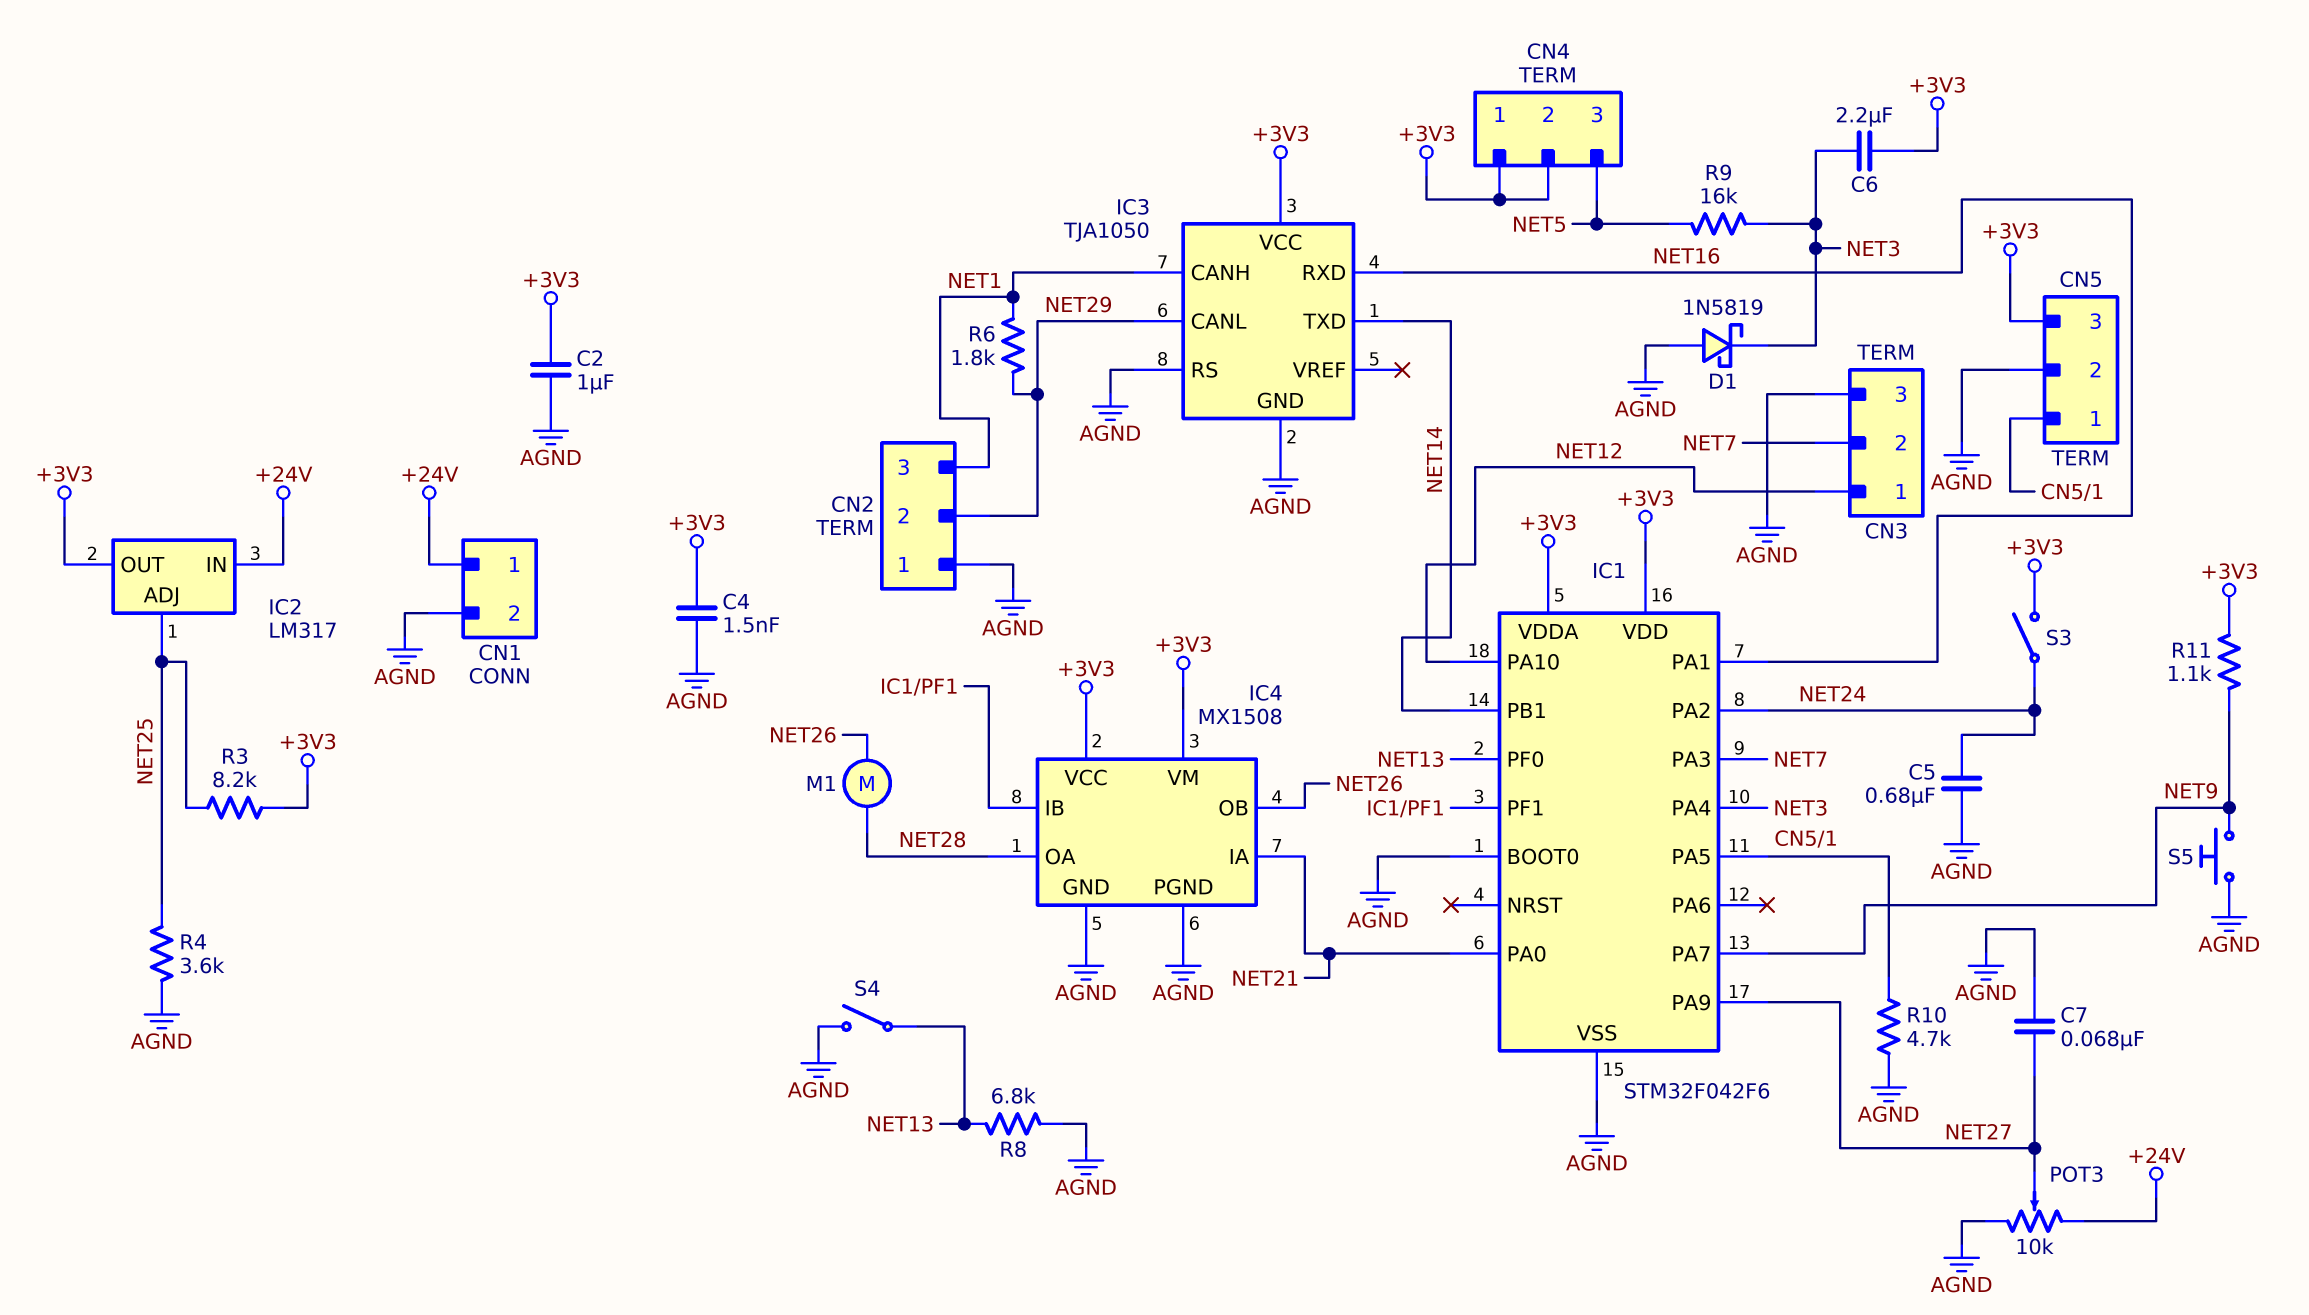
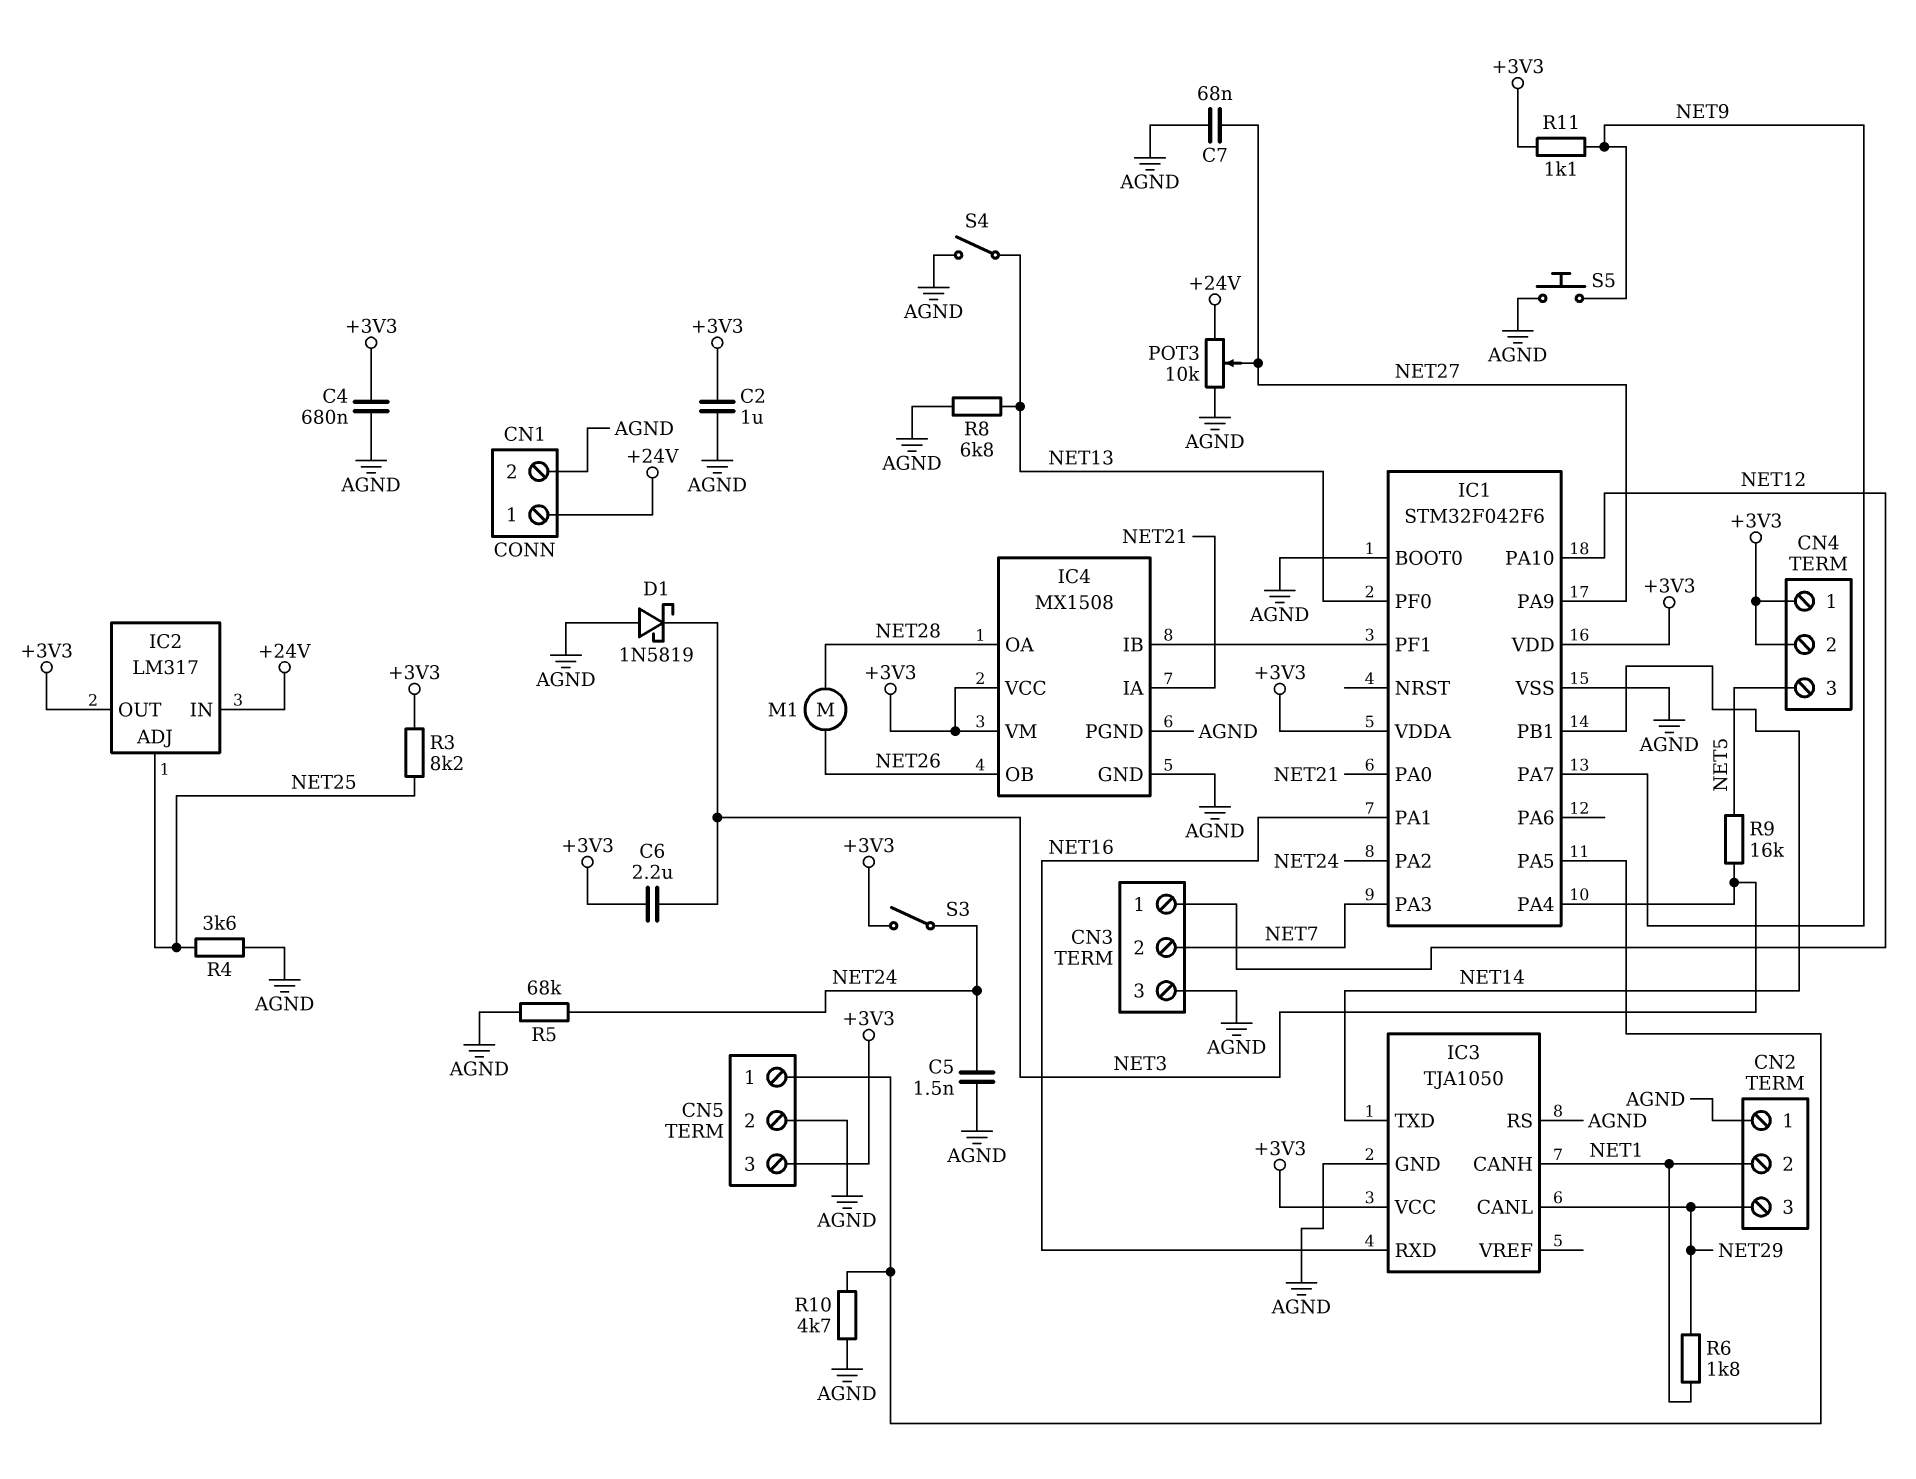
C4: 1.5nF (+3V3, AGND) -> 680nF (+3V3, AGND)
C5: 680nF (AGND, NET24) -> 1.5nF (AGND, NET24)
CN2 pin 2: NET29 -> NET1
CN2 pin 3: NET1 -> NET29
R5: none -> 68k (AGND, NET24)

